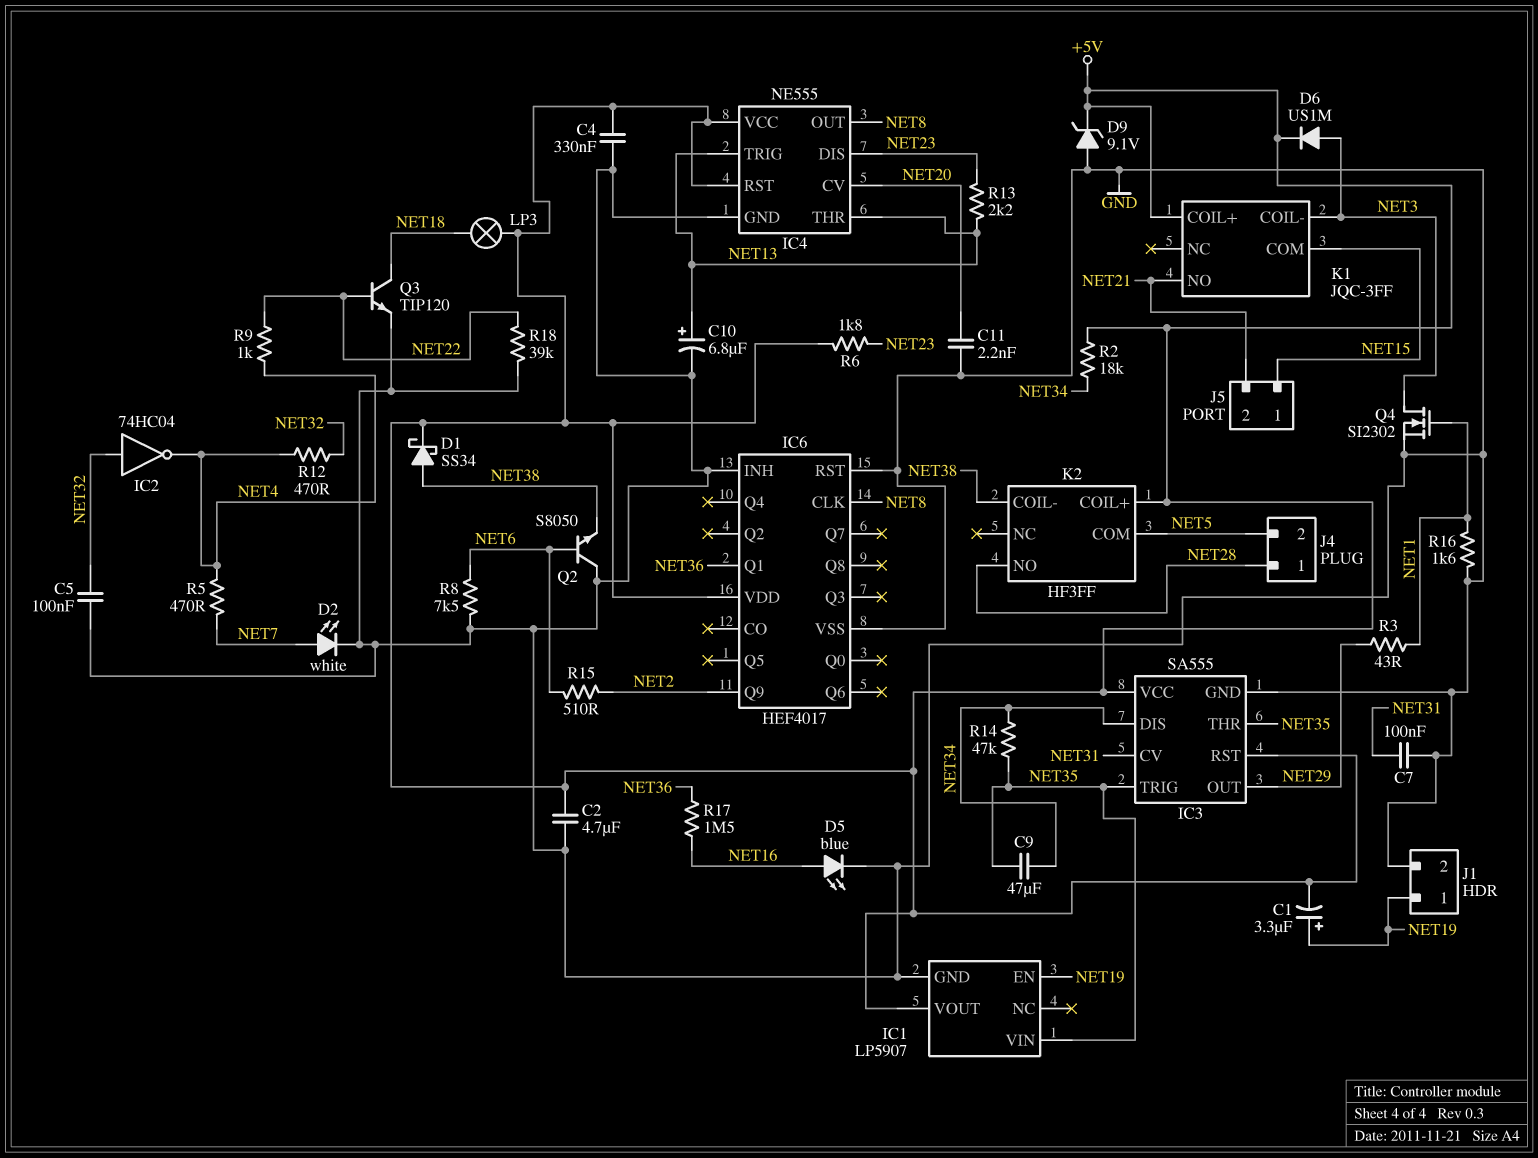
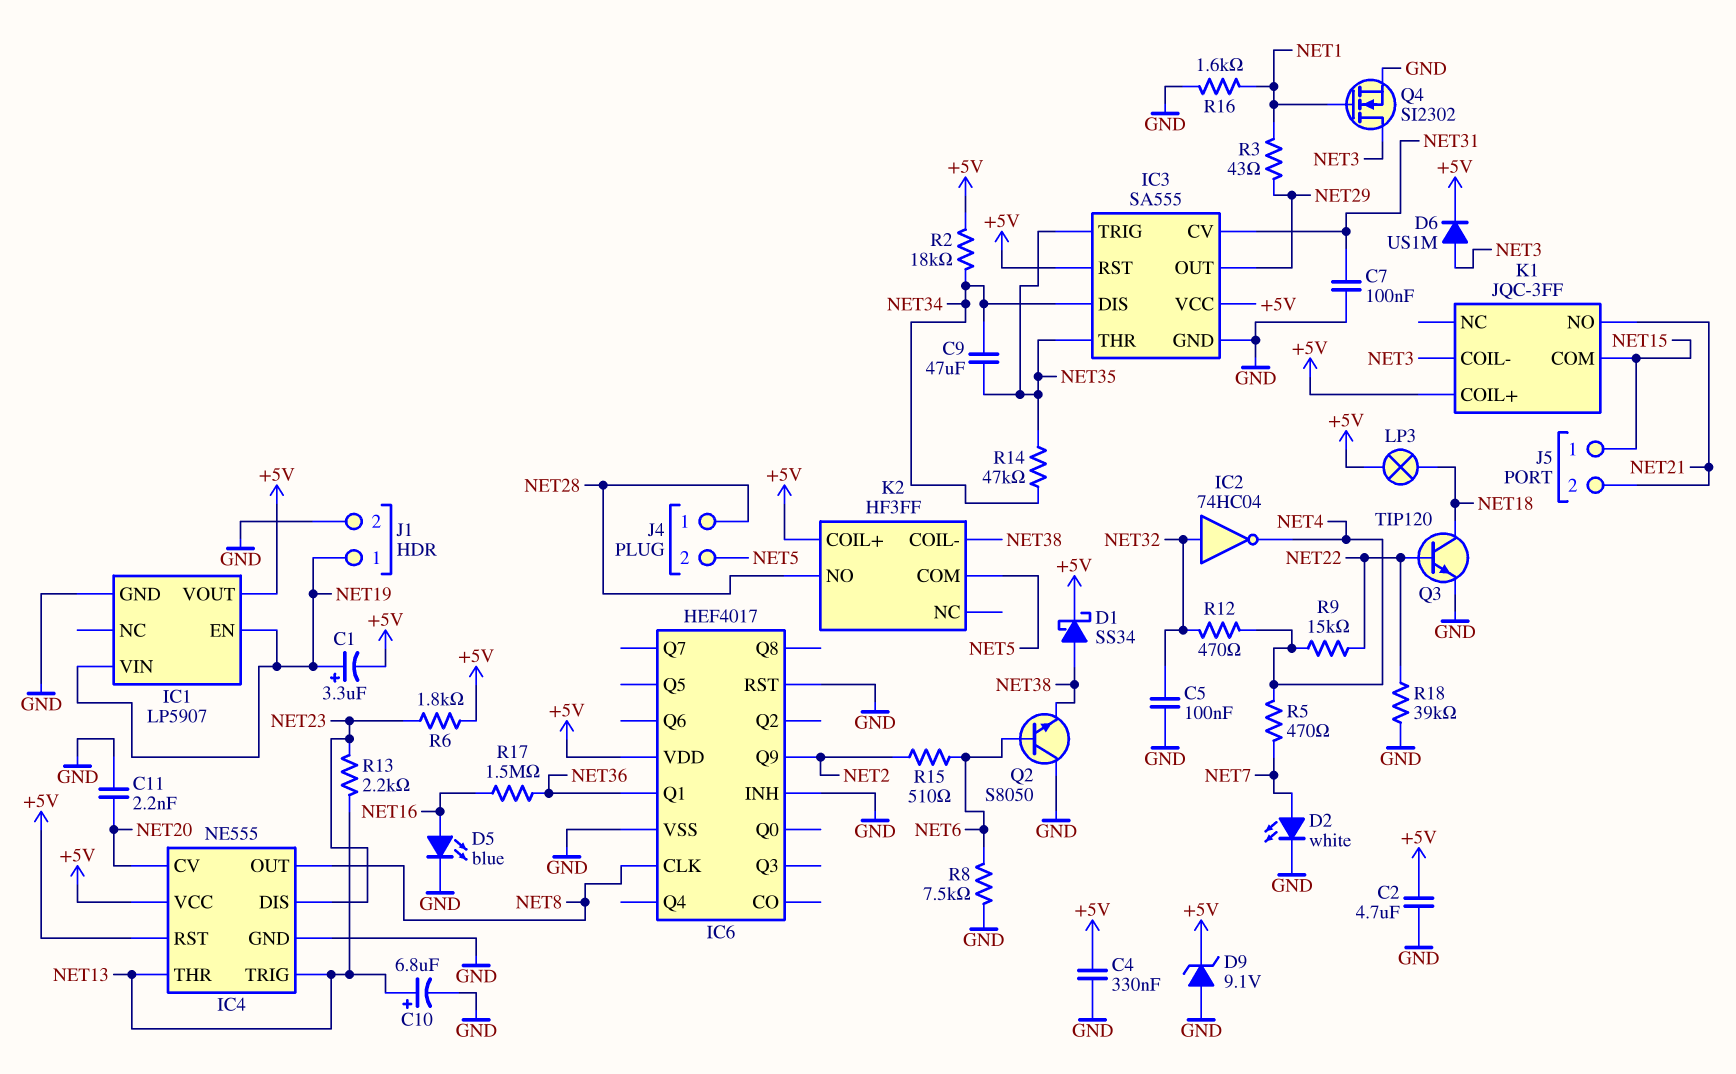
IC1 pin VIN: NET35 -> NET19
R9: 1k (NET4, NET22) -> 15k (NET4, NET22)

